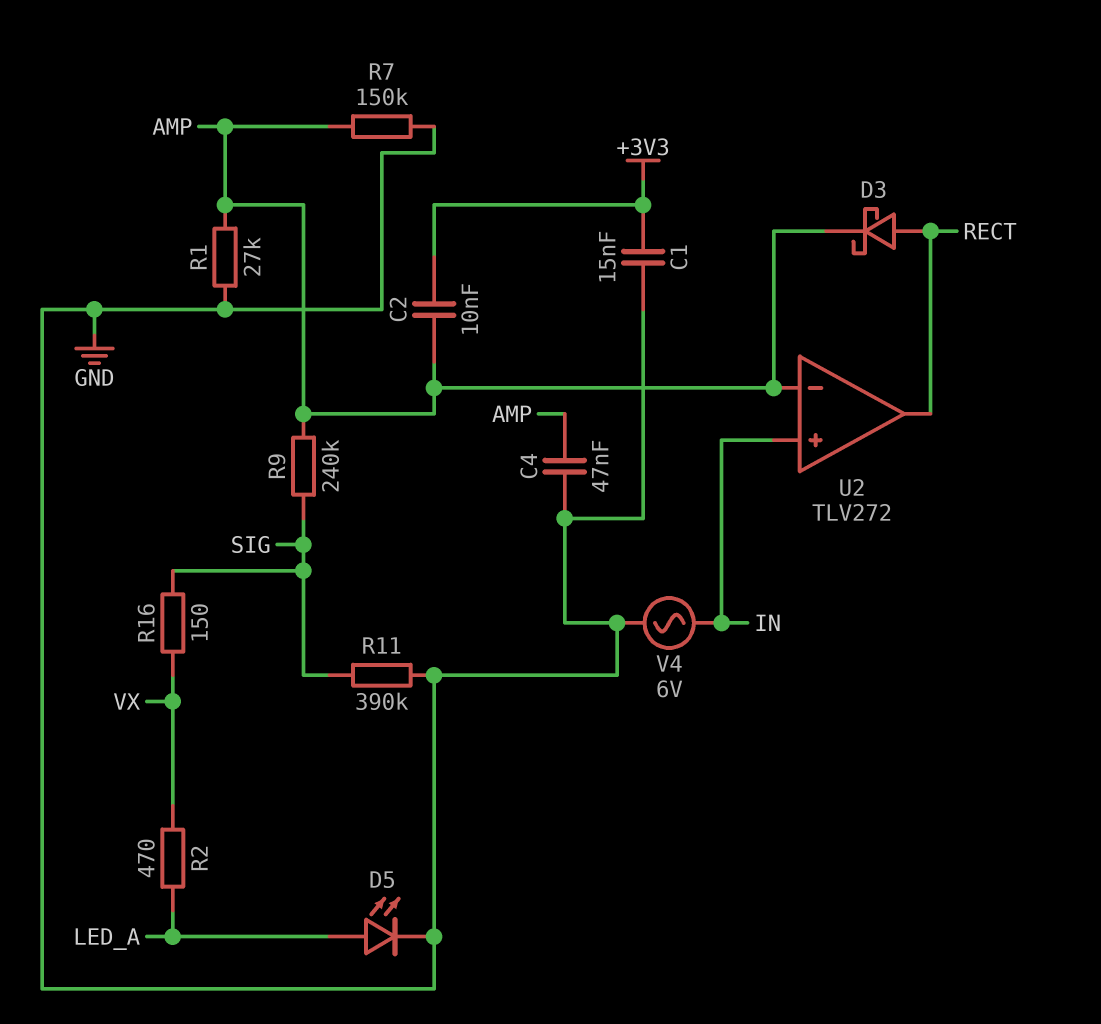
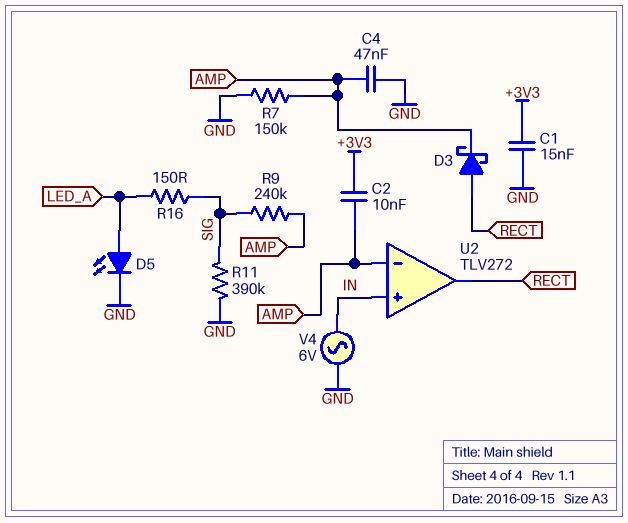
R1: 27k (AMP, GND) -> none
R2: 470 (LED_A, VX) -> none
R16: 150 (SIG, VX) -> 150 (LED_A, SIG)

